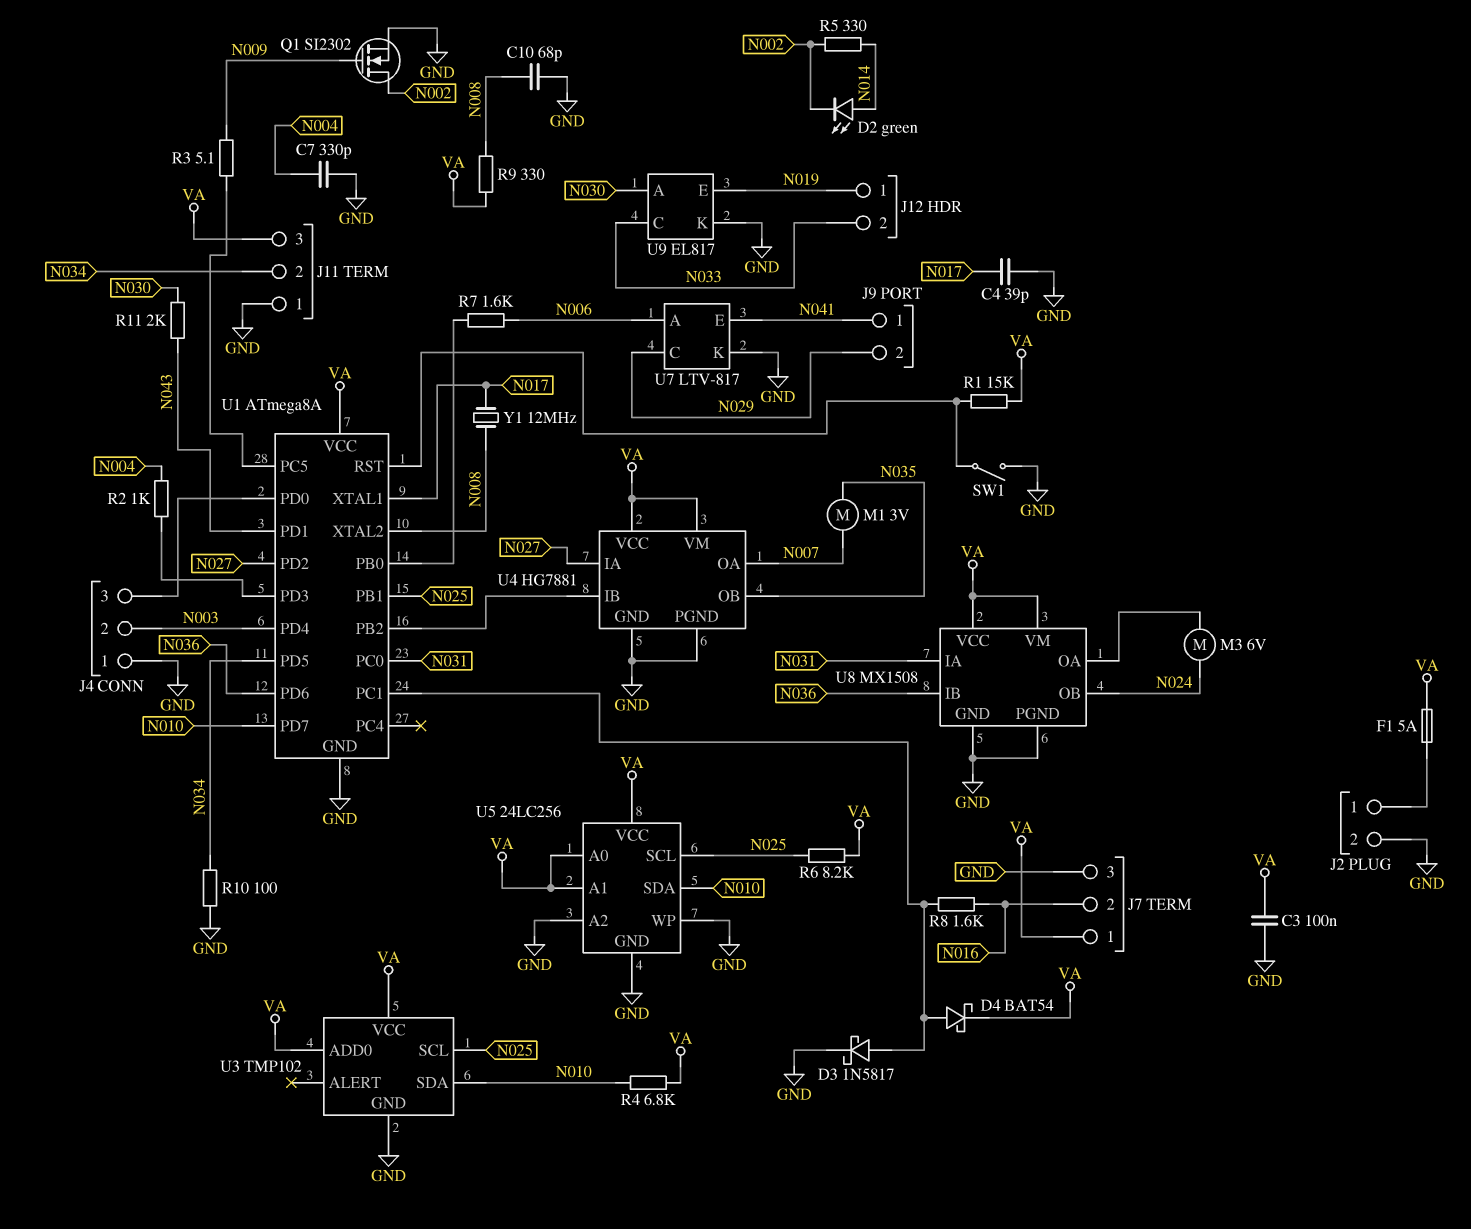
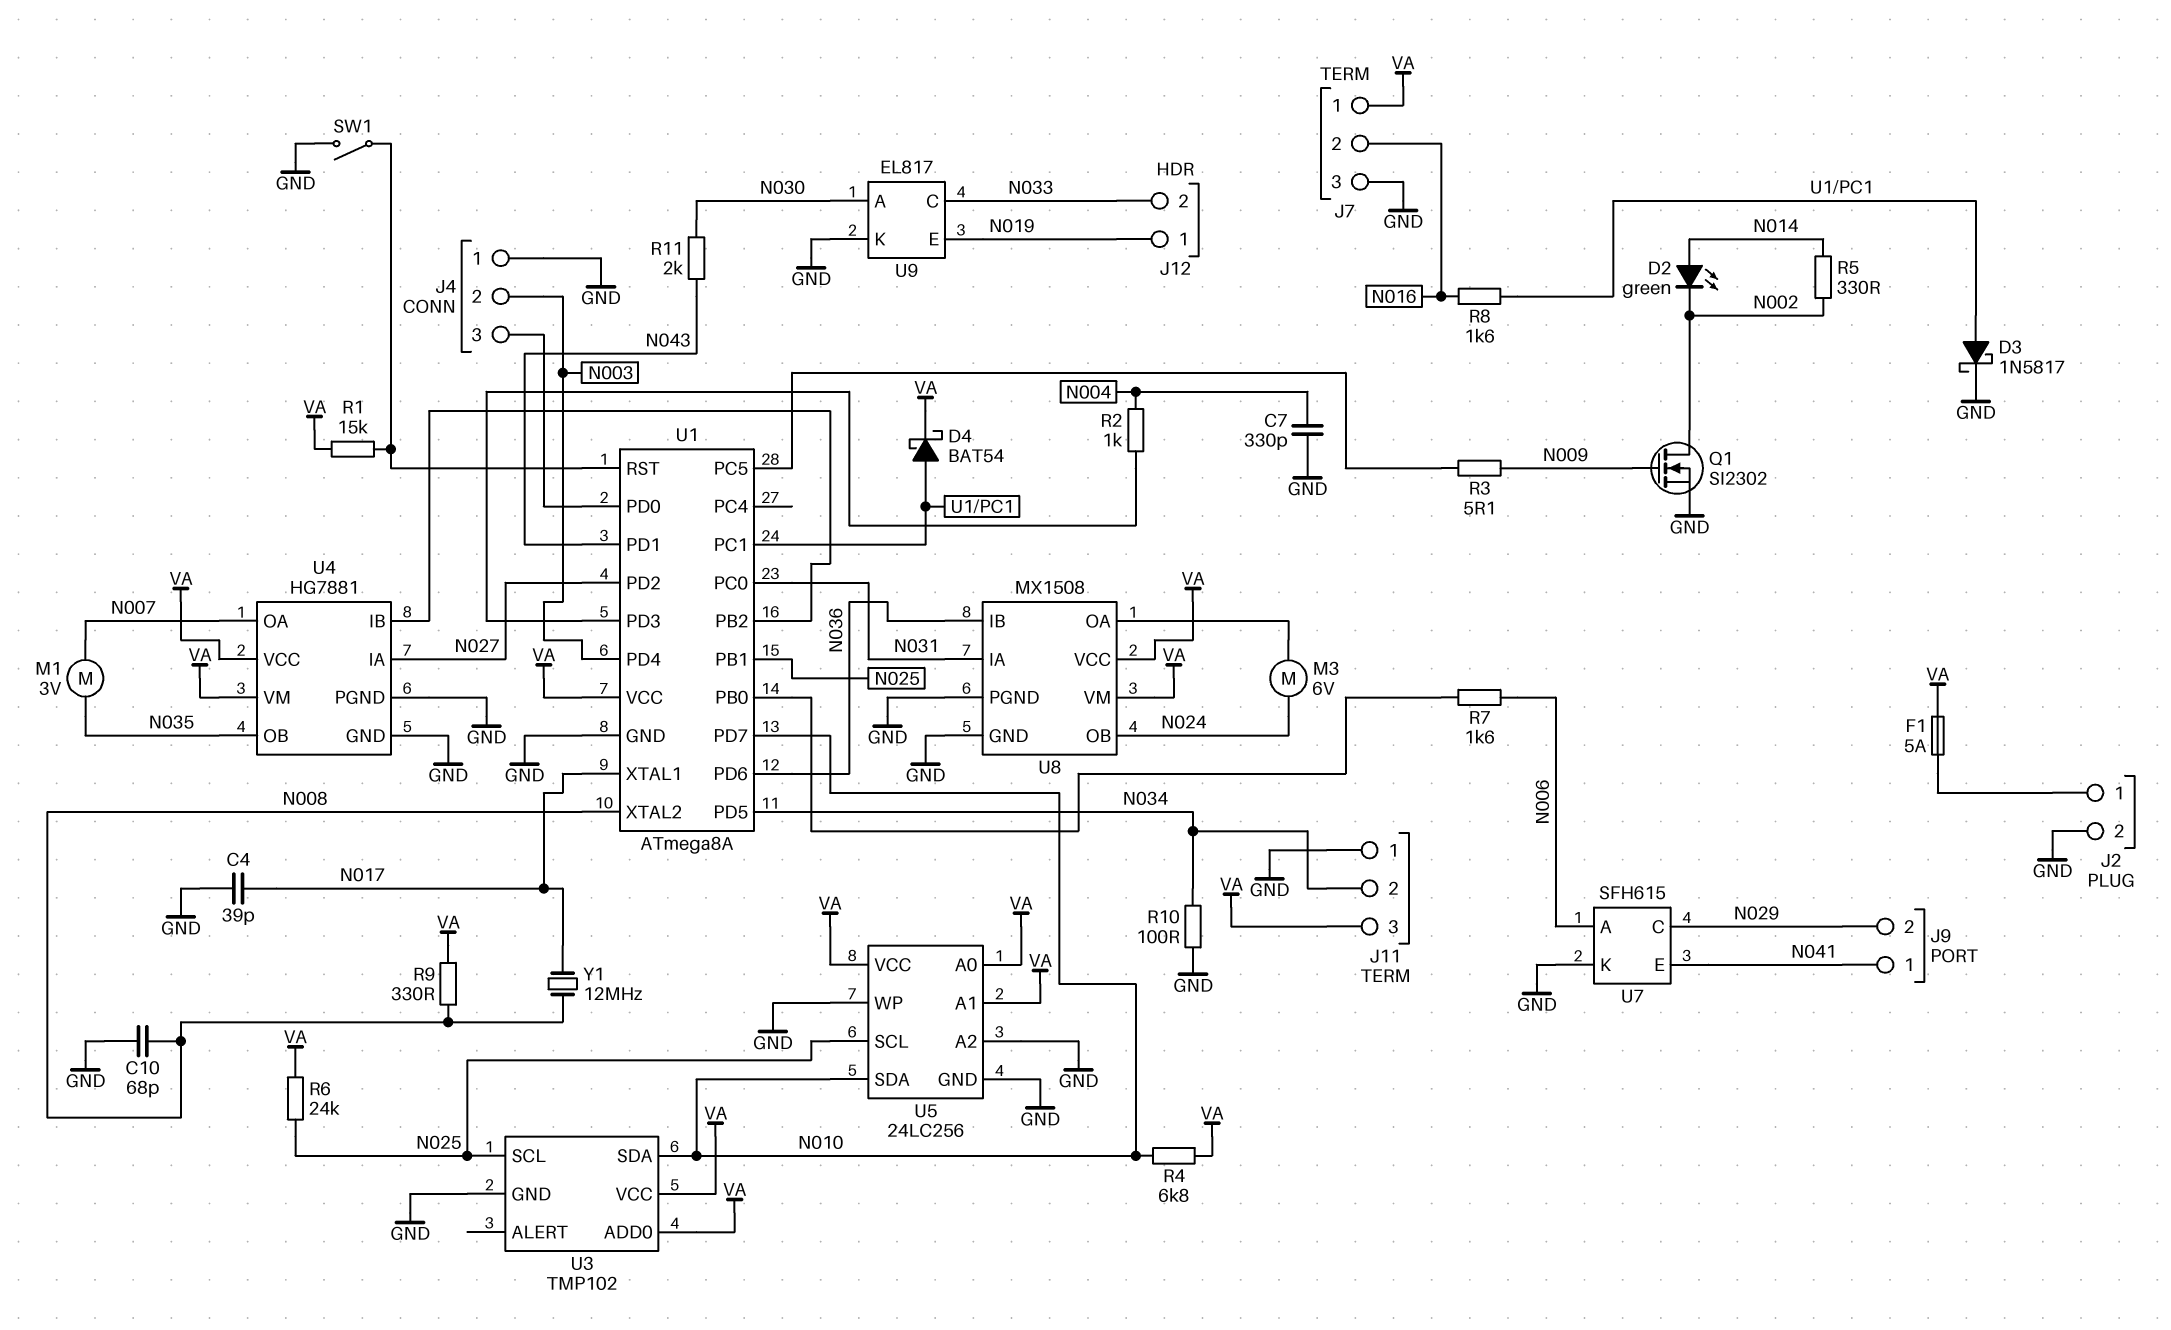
C3: 100nF (GND, VA) -> none
R6: 8.2k (N025, VA) -> 24k (N025, VA)
U7: LTV-817 -> SFH615

